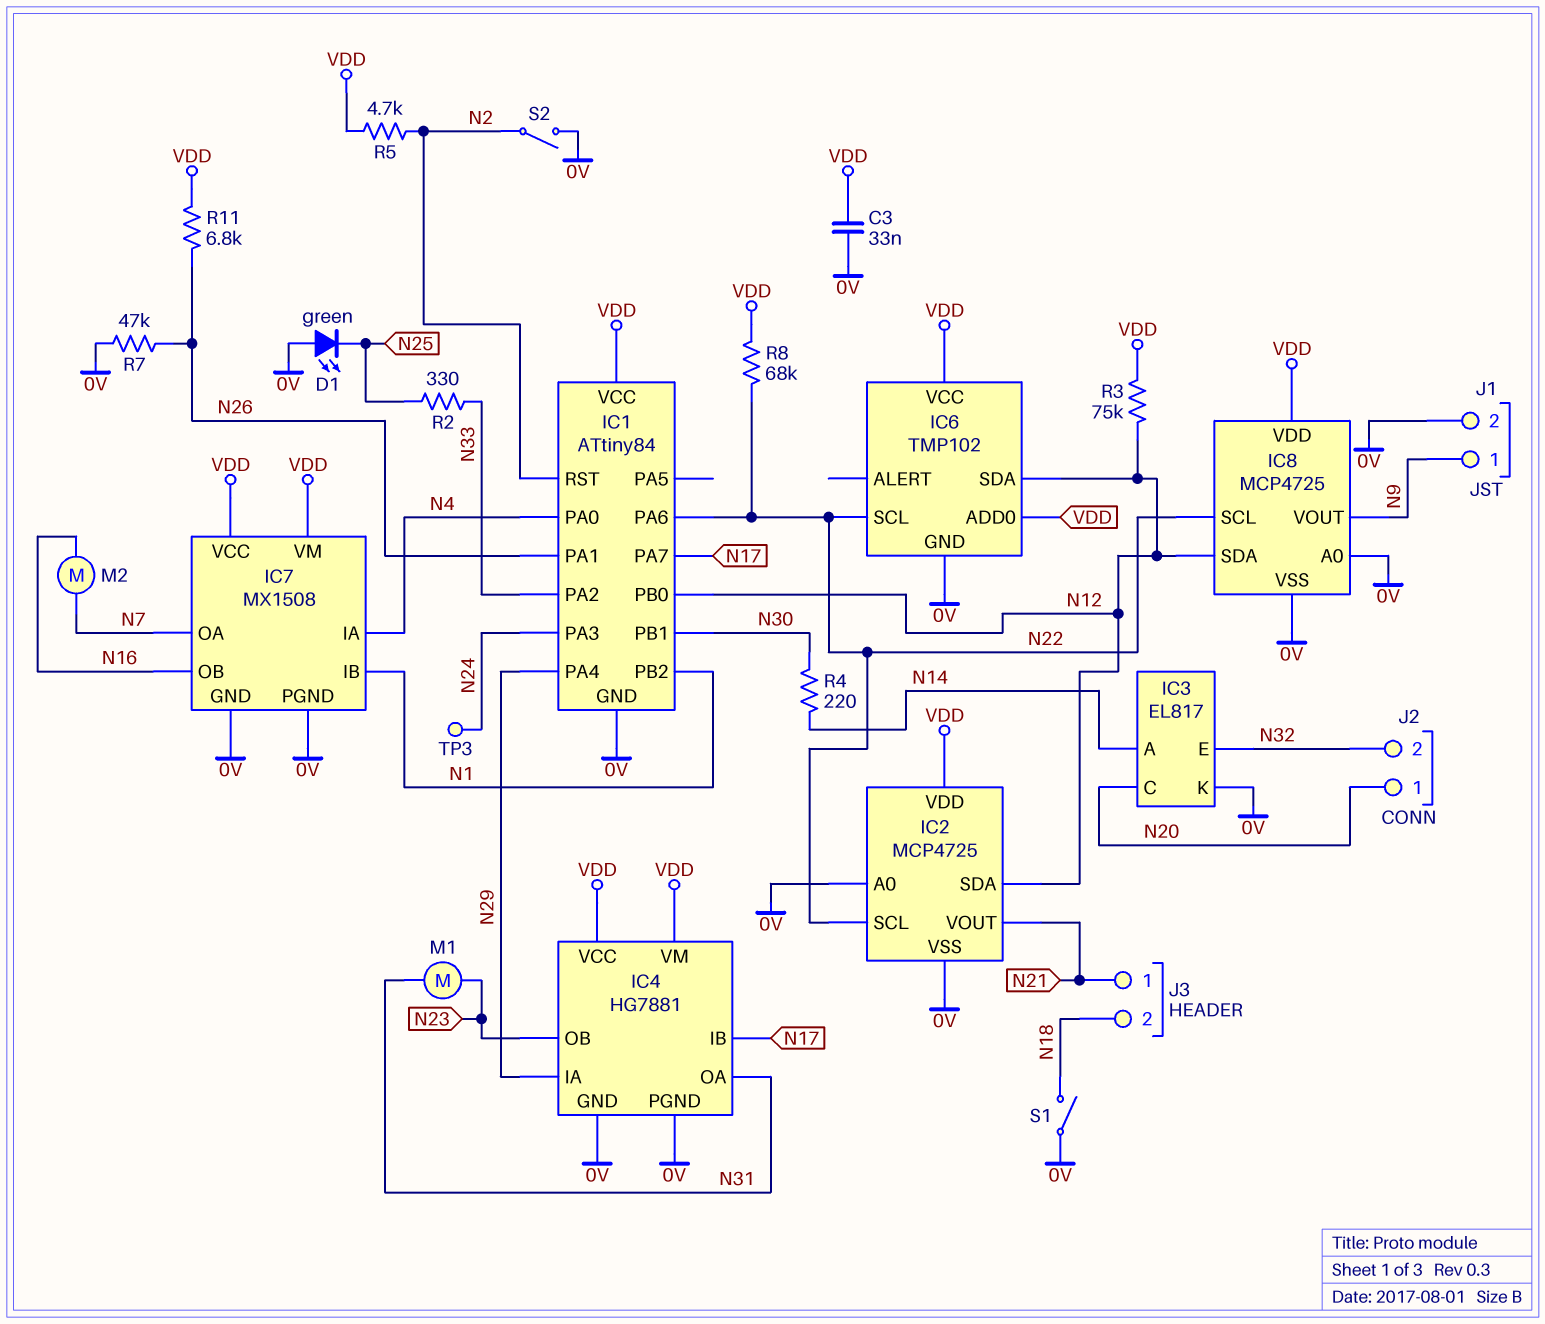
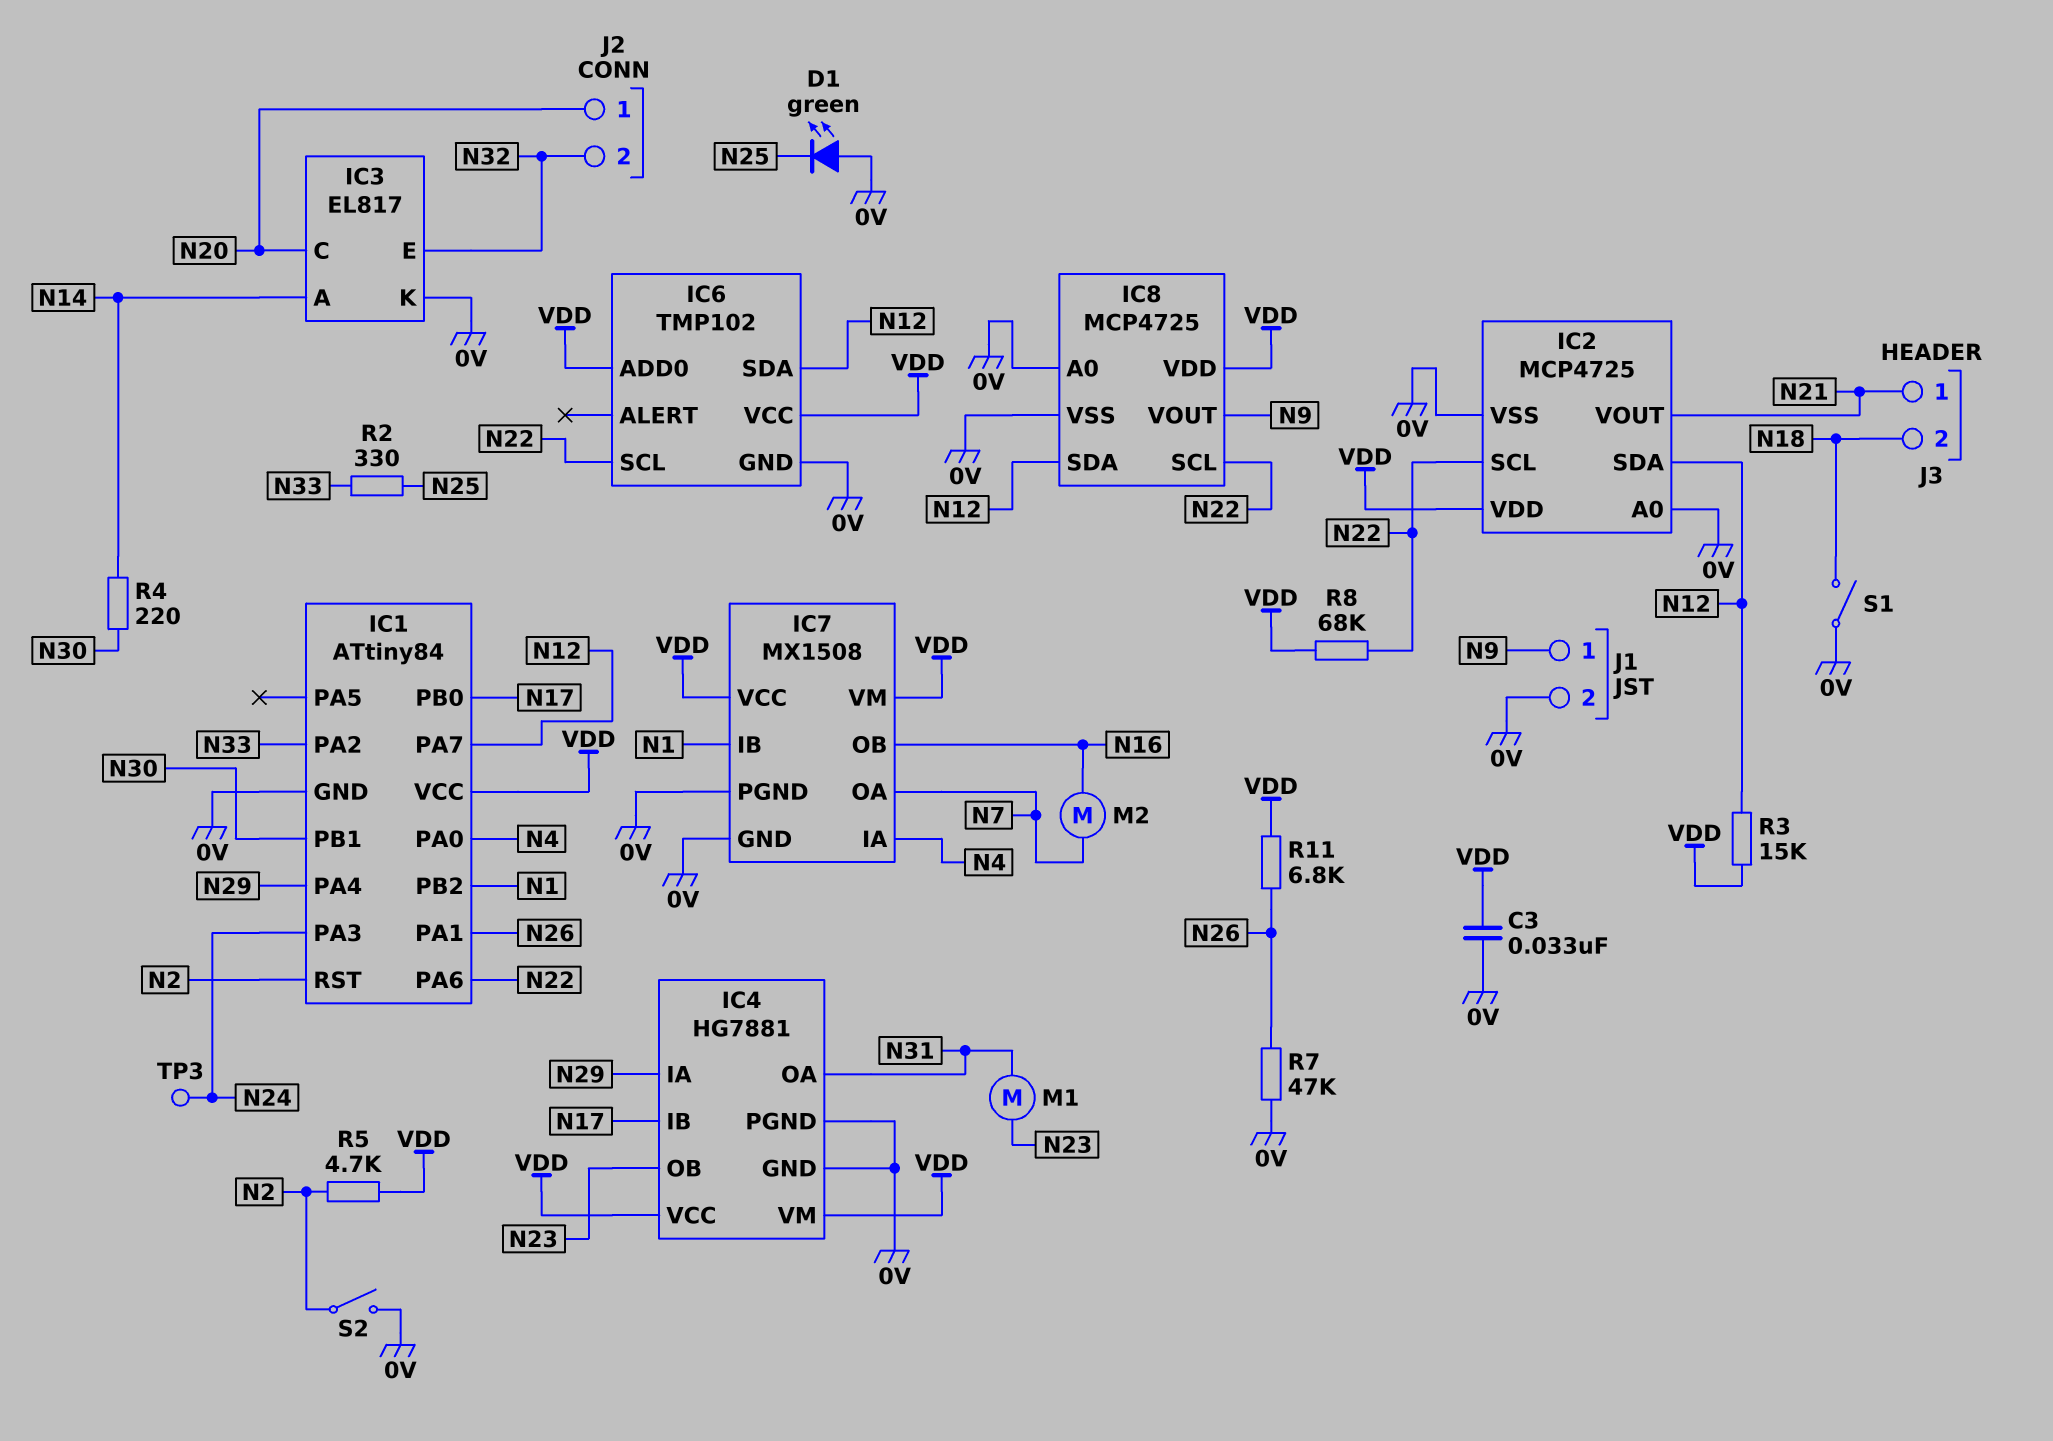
IC1 pin PA7: N17 -> N12
IC1 pin PB0: N12 -> N17
R3: 75k (N12, VDD) -> 15k (N12, VDD)

